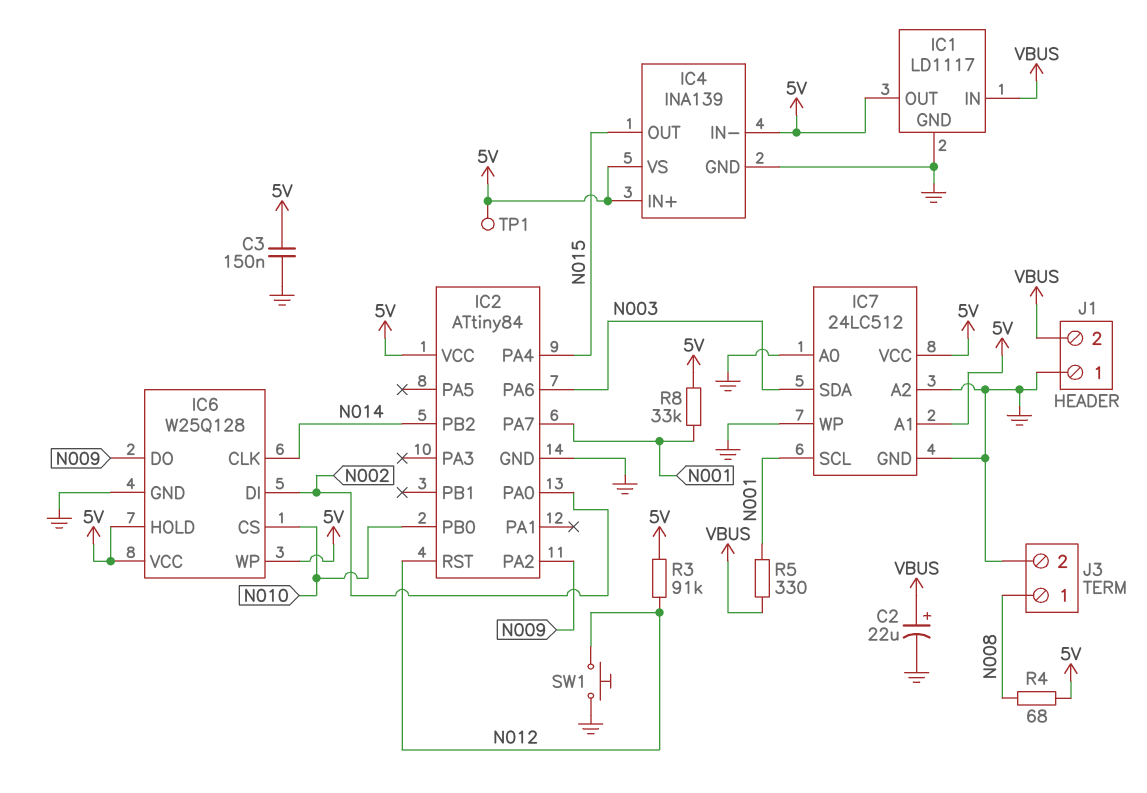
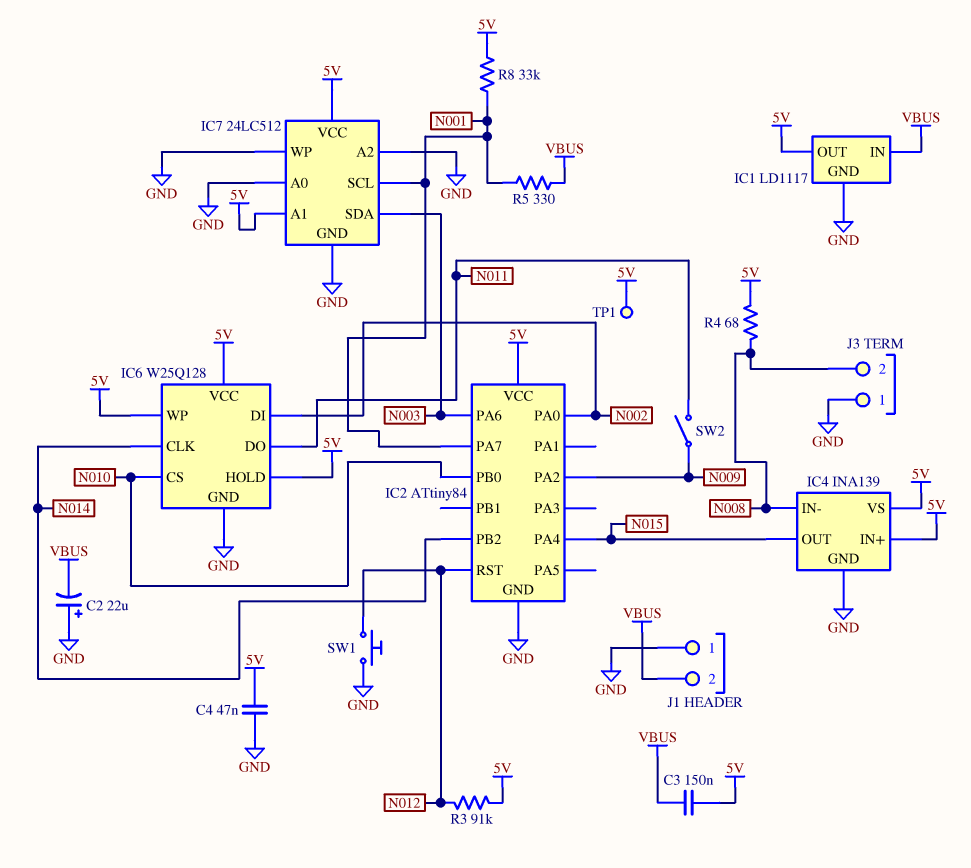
C2: 22uF (plus VBUS, minus GND) -> 22uF (plus GND, minus VBUS)
C3: 150nF (5V, GND) -> 150nF (5V, VBUS)
C4: none -> 47nF (5V, GND)
IC4 pin IN-: 5V -> N008
IC6 pin DO: N009 -> N011
J3 pin 1: N008 -> GND
J3 pin 2: GND -> N008
SW2: none -> switch (N009, N011)

